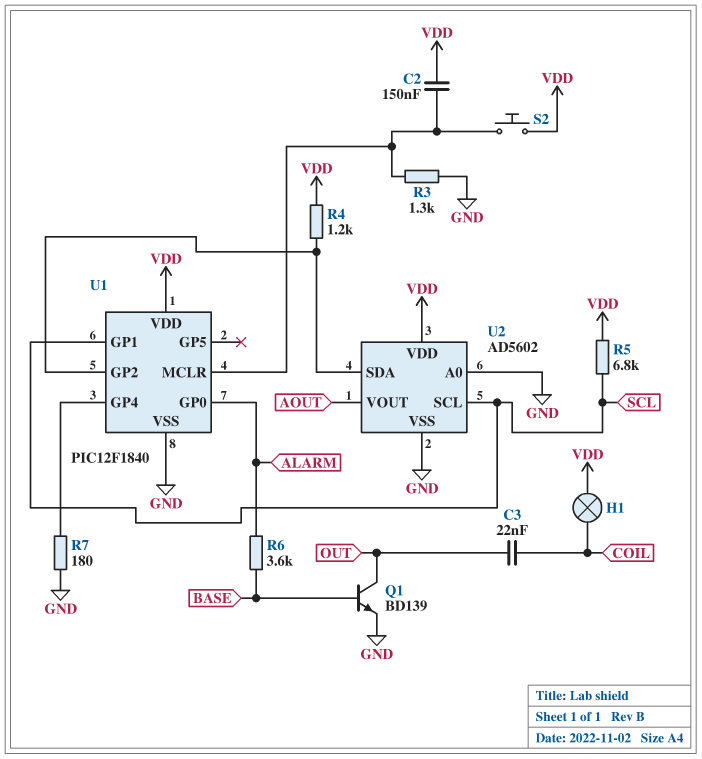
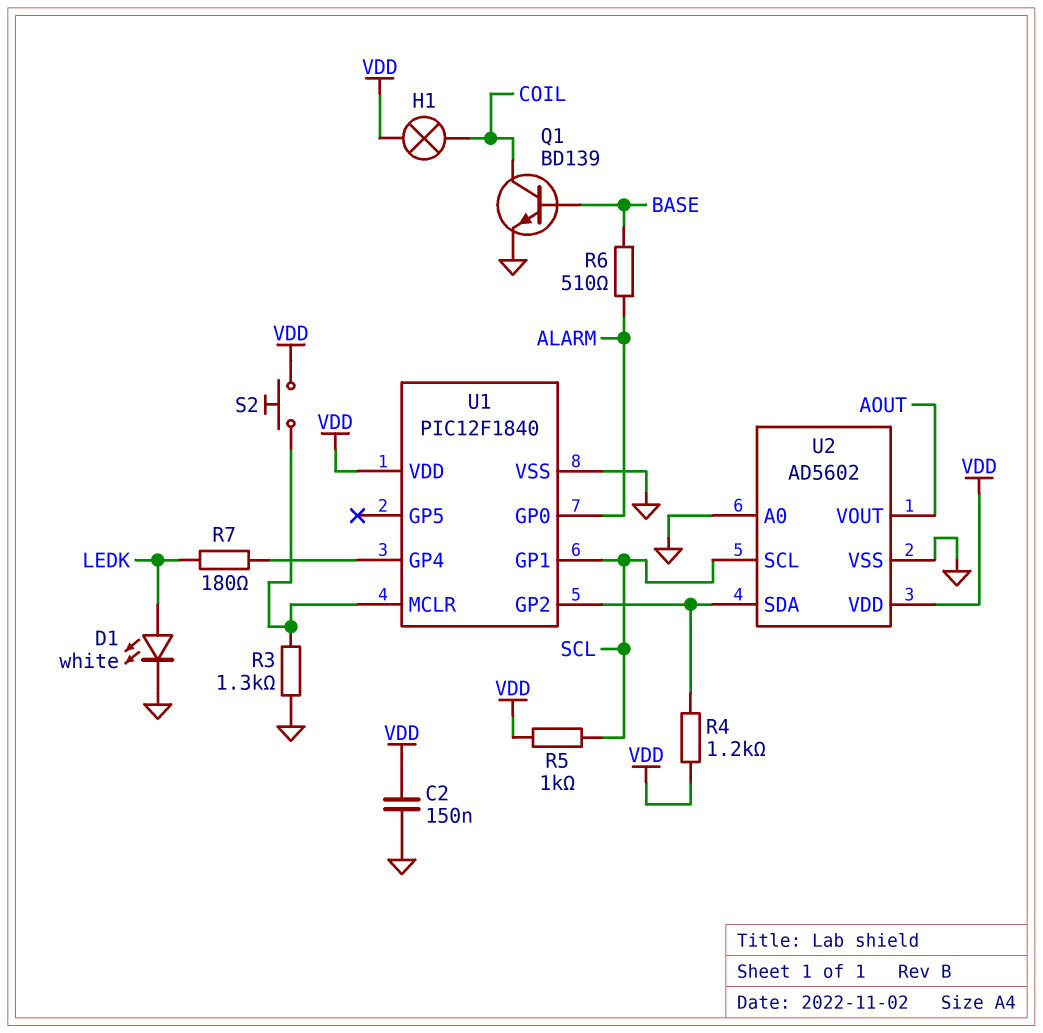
C2: 150nF (U1/MCLR, VDD) -> 150nF (GND, VDD)
C3: 22nF (COIL, OUT) -> none
D1: none -> LED white (A LEDK, K GND)
Q1: NPN BD139 (B BASE, C OUT, E GND) -> NPN BD139 (B BASE, C COIL, E GND)
R5: 6.8k (SCL, VDD) -> 1k (SCL, VDD)
R6: 3.6k (ALARM, BASE) -> 510 (ALARM, BASE)
R7: 180 (GND, U1/GP4) -> 180 (LEDK, U1/GP4)

